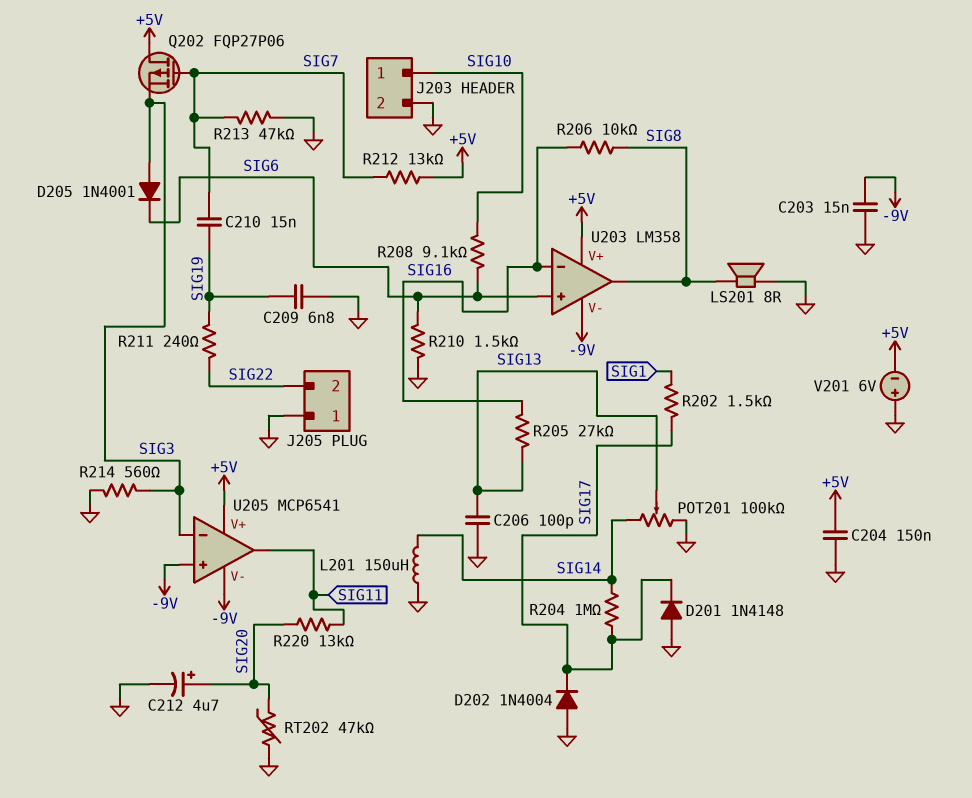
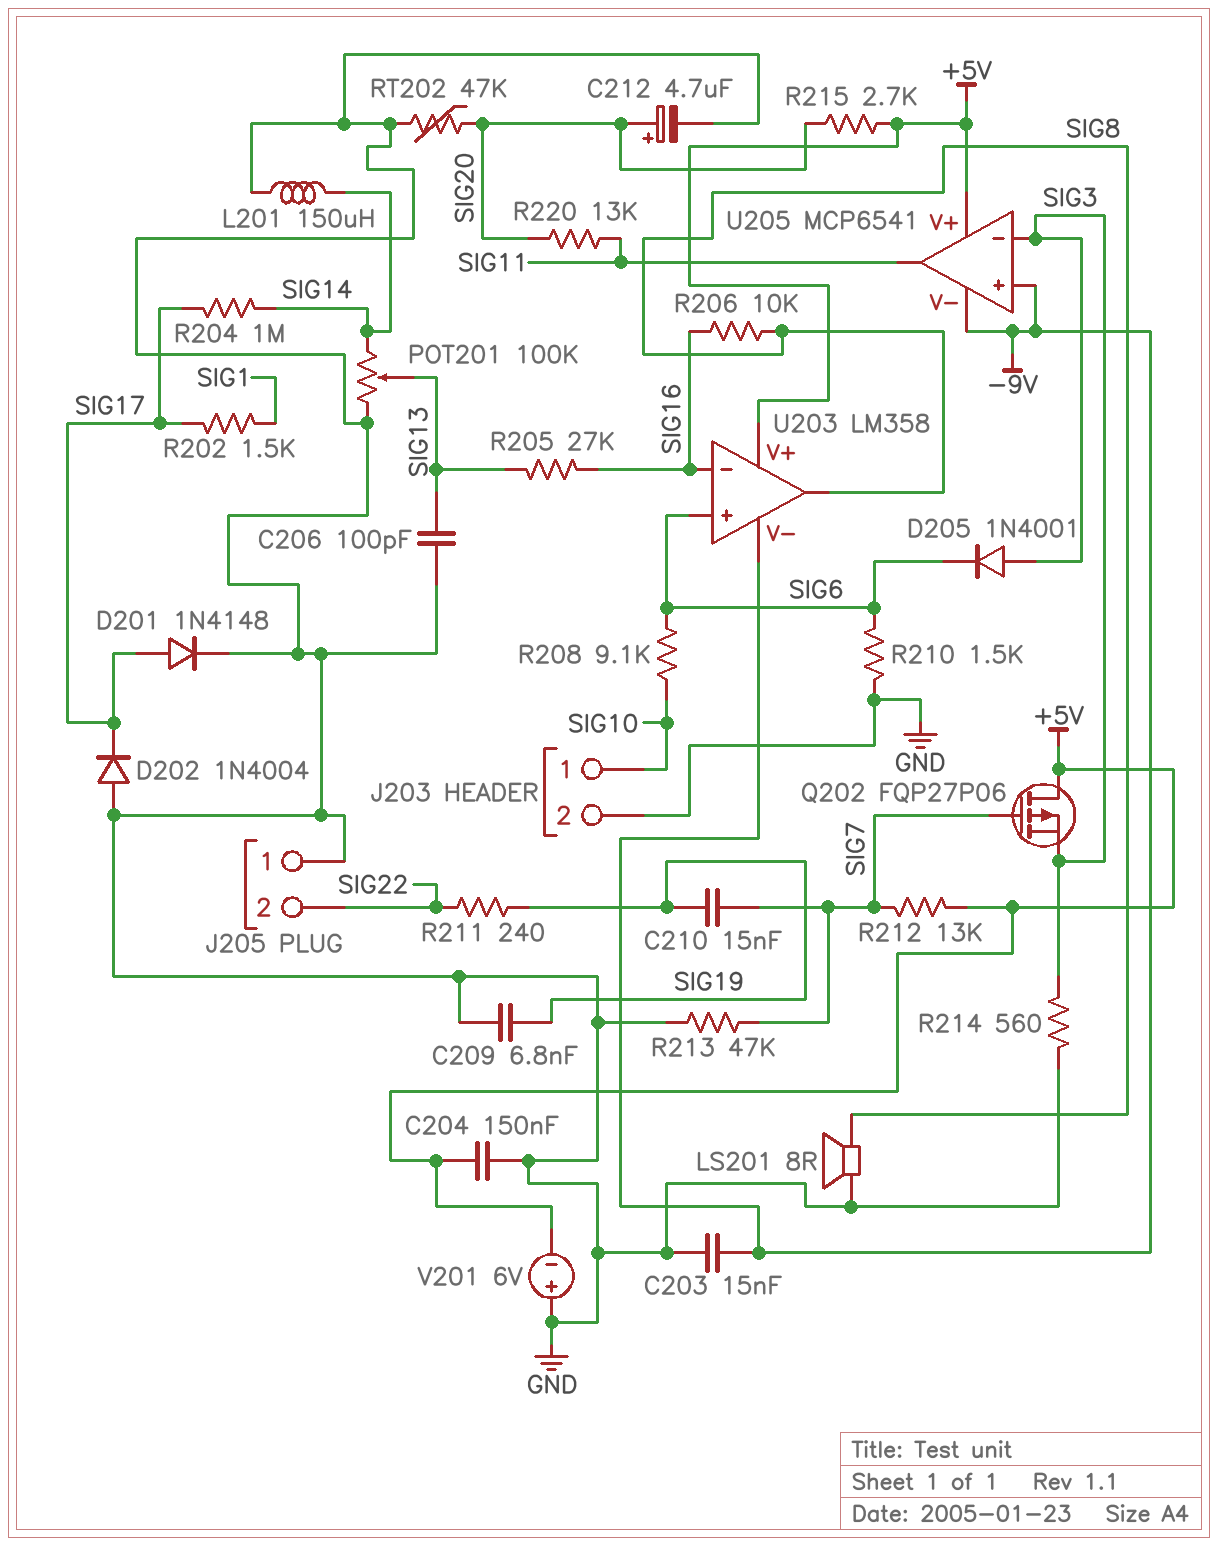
D201: diode 1N4148 (A GND, K SIG17) -> diode 1N4148 (A SIG17, K GND)
R215: none -> 2.7k (+5V, SIG20)

